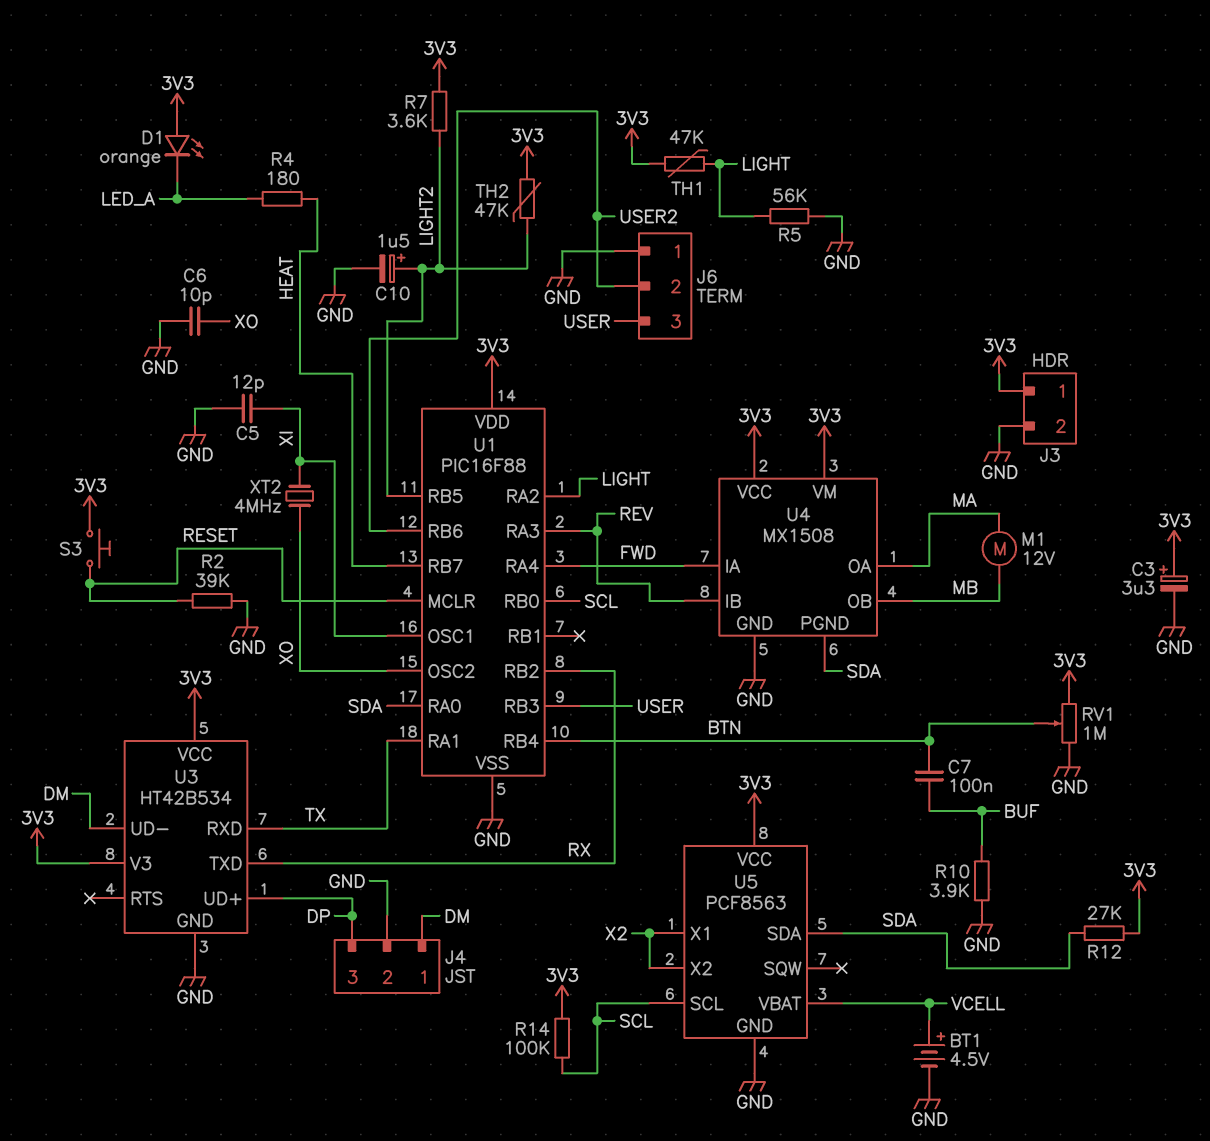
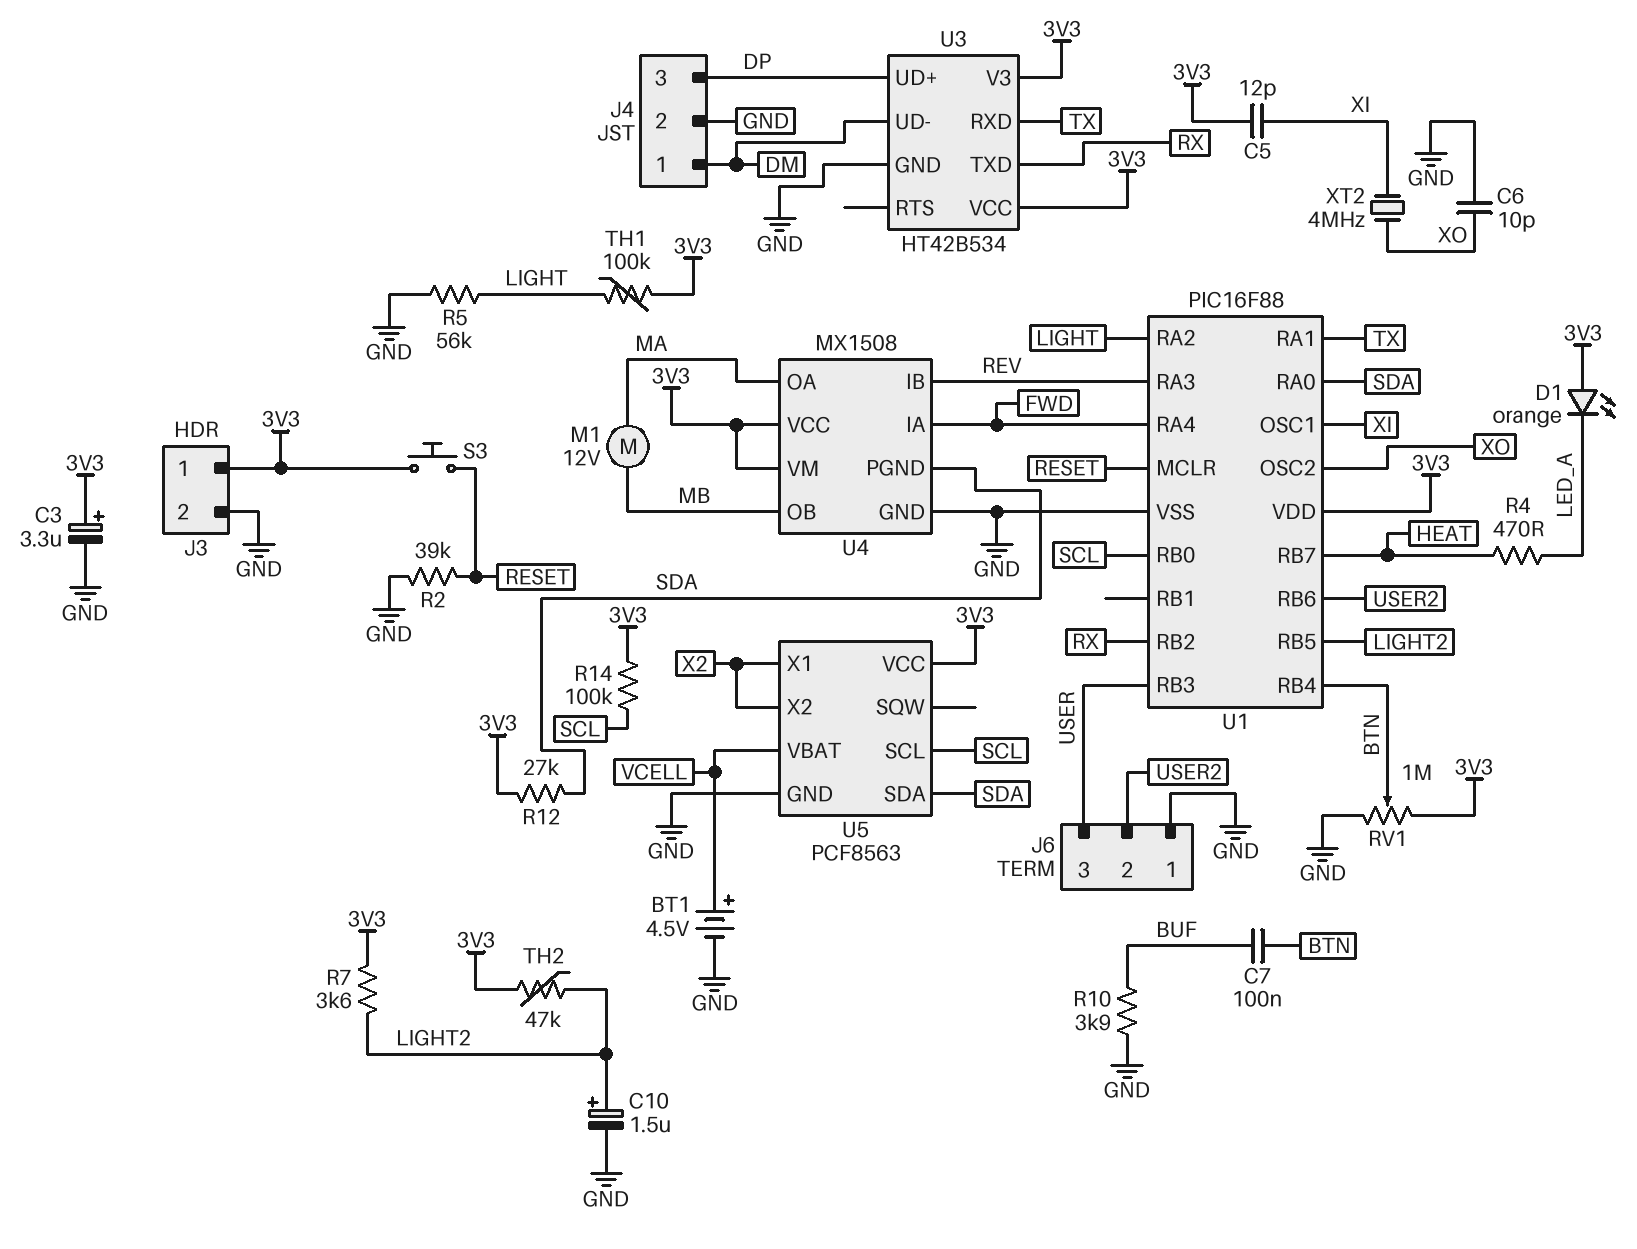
C5: 12pF (GND, XI) -> 12pF (3V3, XI)
R4: 180 (HEAT, LED_A) -> 470 (HEAT, LED_A)
TH1: 47k (3V3, LIGHT) -> 100k (3V3, LIGHT)

